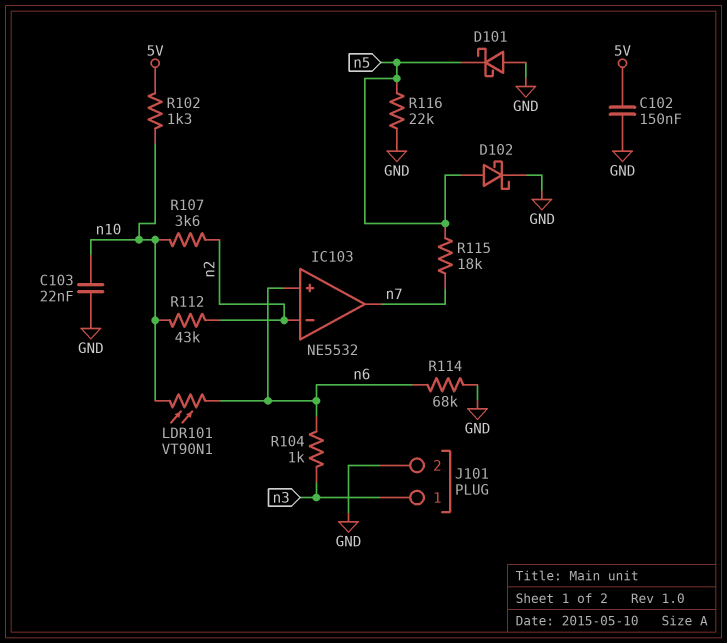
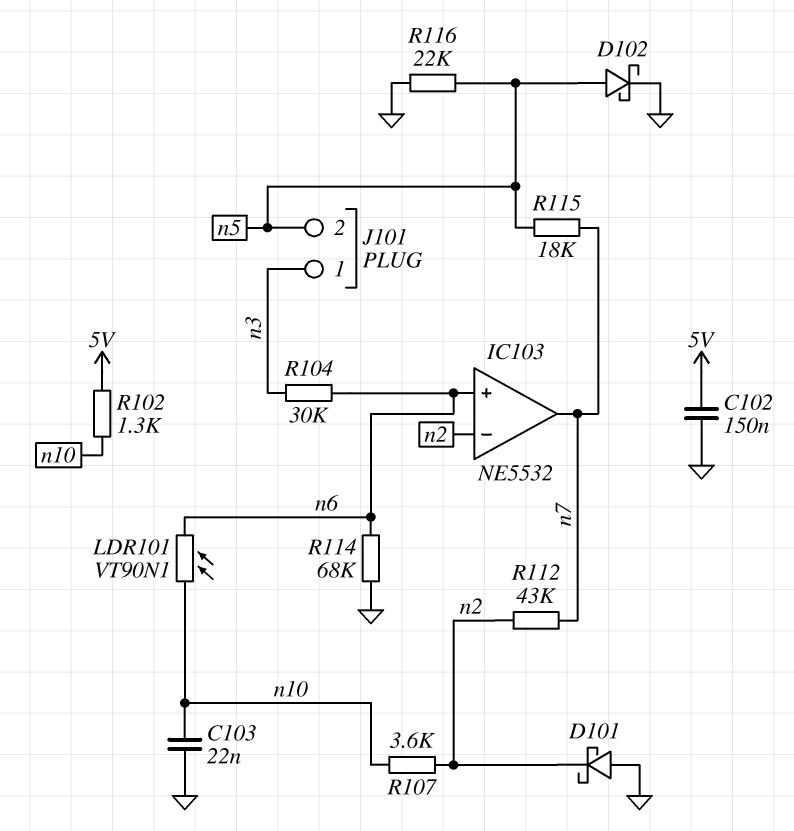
D101: schottky (A GND, K n5) -> schottky (A GND, K n2)
J101 pin 2: GND -> n5
R104: 1k (n3, n6) -> 30k (n3, n6)
R112: 43k (n2, n10) -> 43k (n2, n7)

